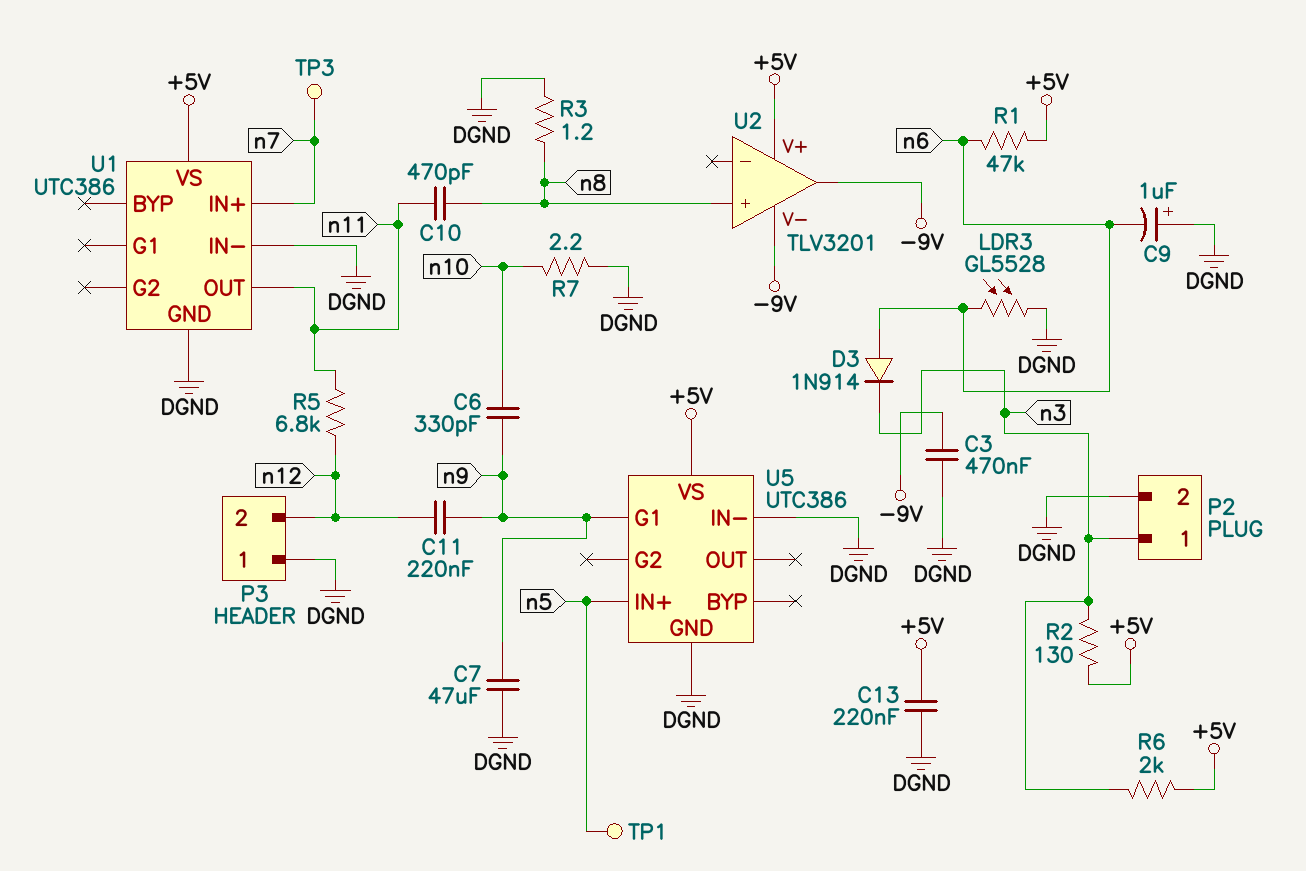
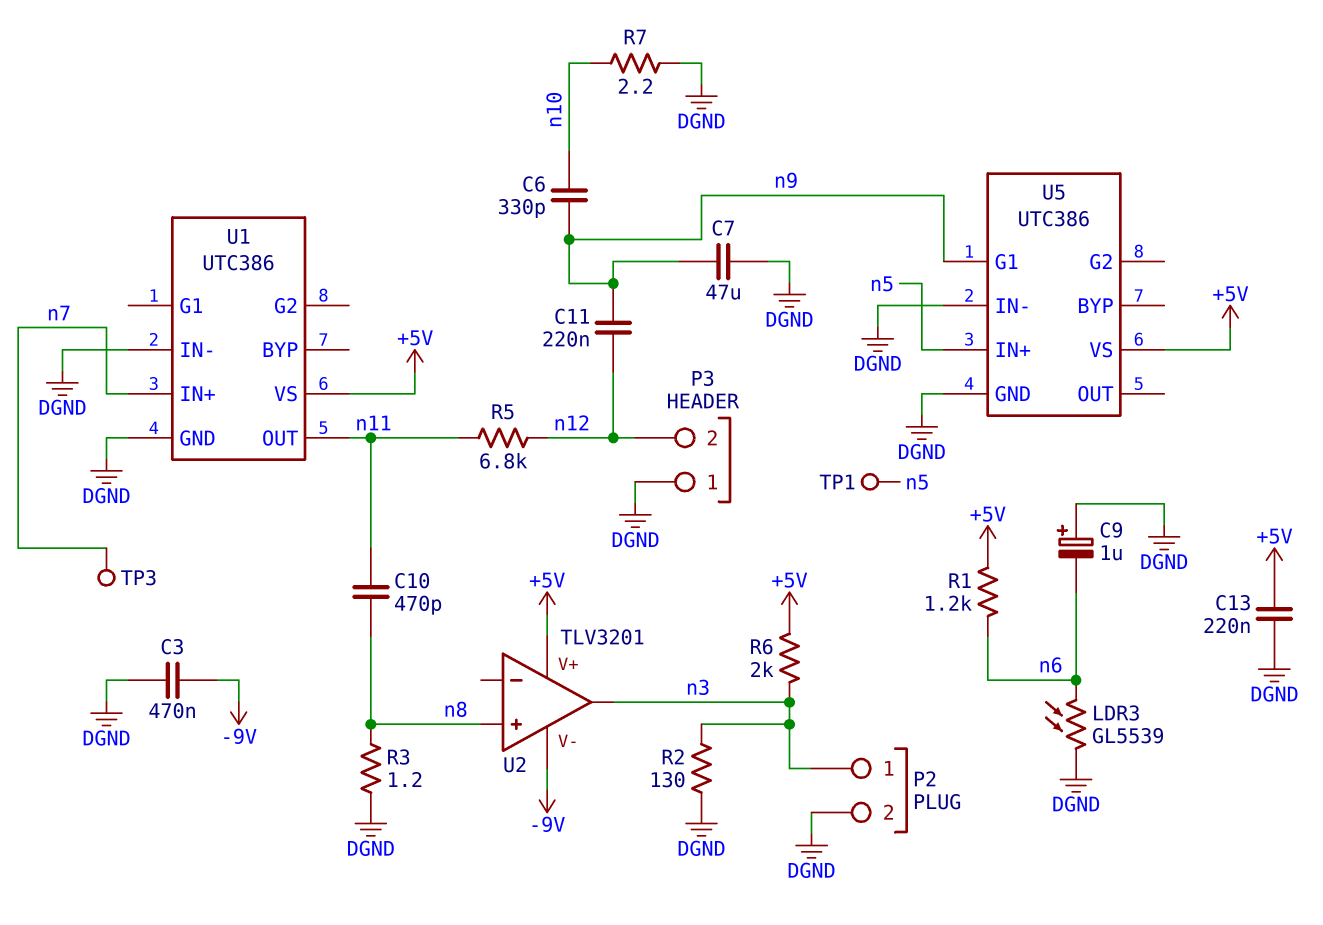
D3: diode 1N914 (A n6, K n3) -> none
LDR3: GL5528 (DGND, n6) -> GL5539 (DGND, n6)
R1: 47k (+5V, n6) -> 1.2k (+5V, n6)
R2: 130 (+5V, n3) -> 130 (DGND, n3)
U2 pin out: -9V -> n3

